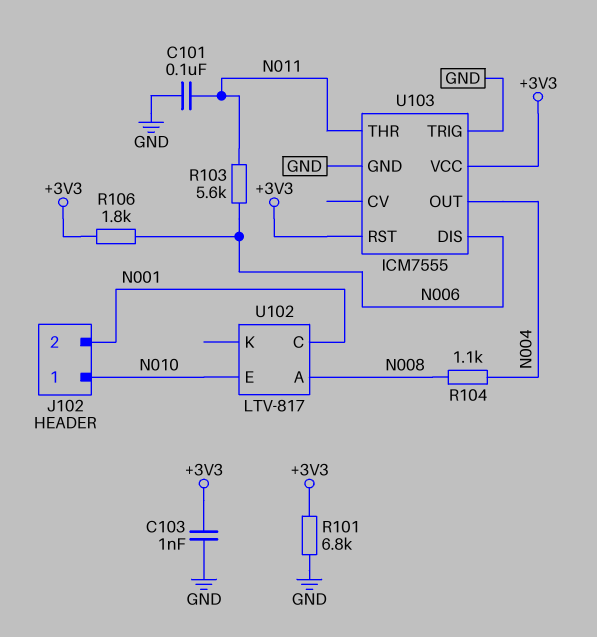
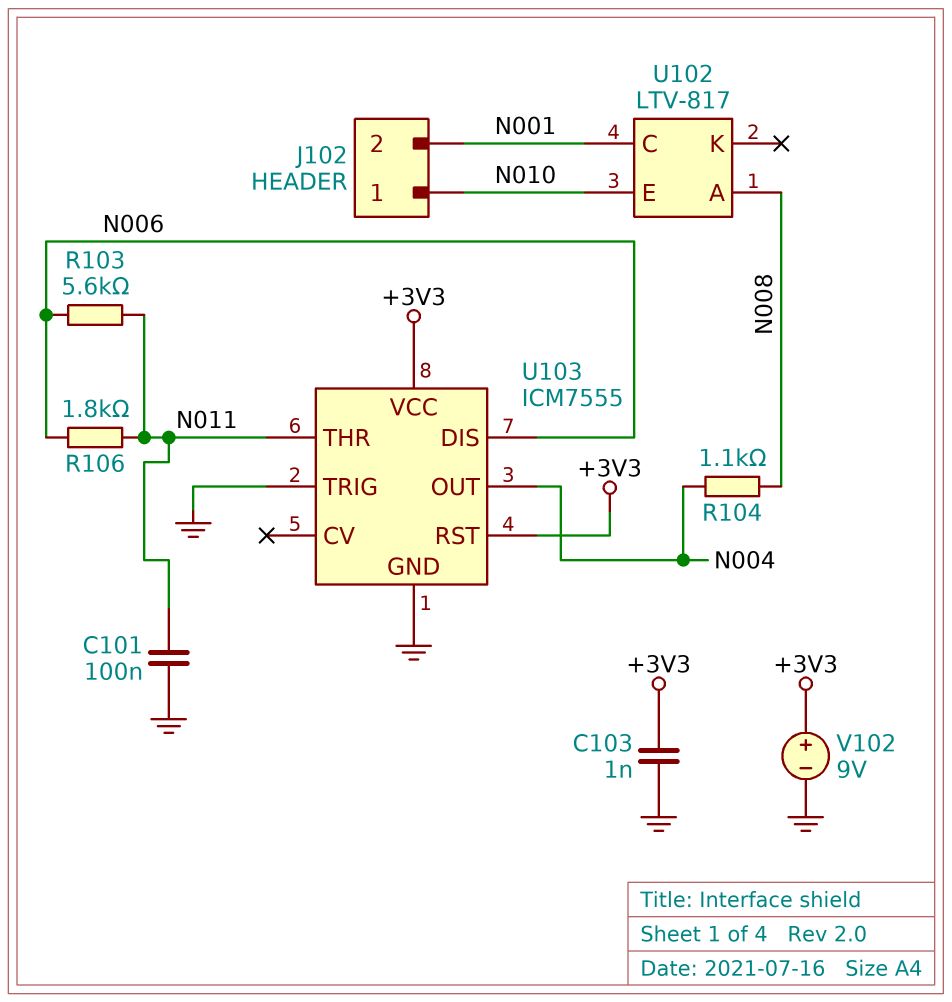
R101: 6.8k (+3V3, GND) -> none
R106: 1.8k (+3V3, N006) -> 1.8k (N006, N011)
V102: none -> 9V (plus +3V3, minus GND)

